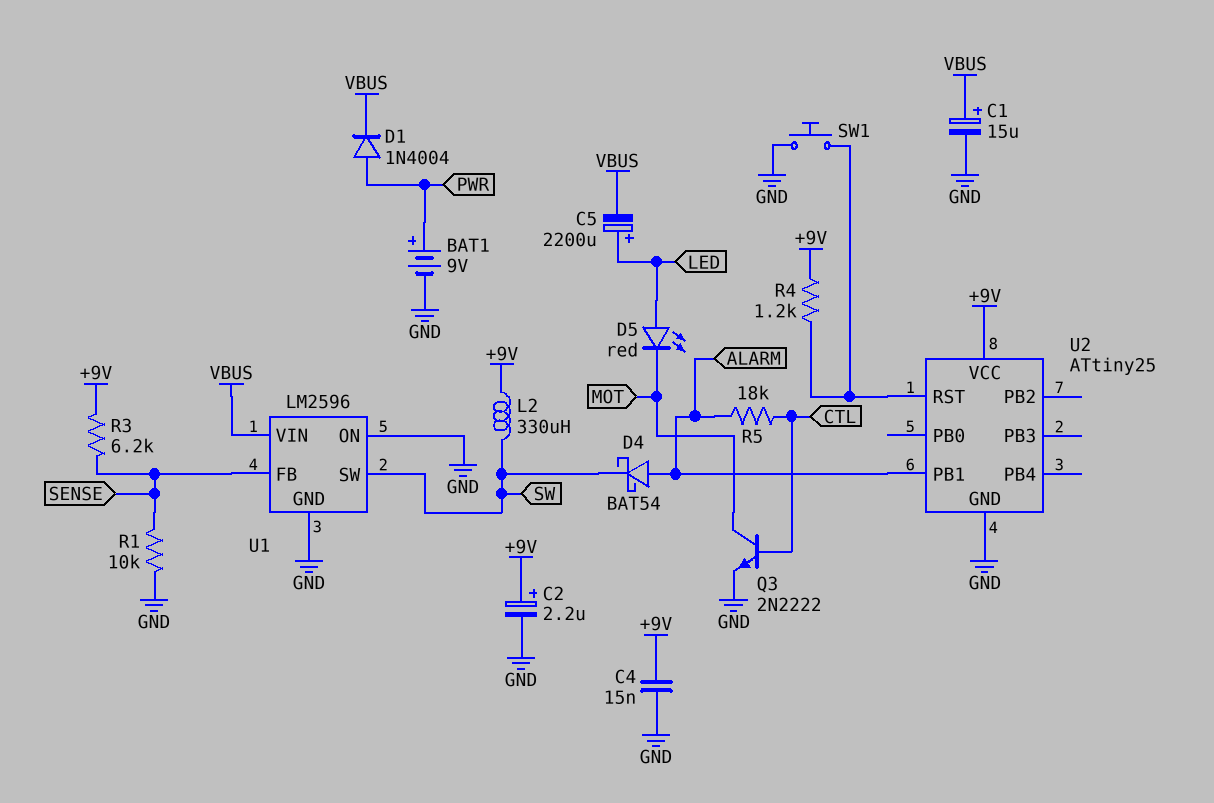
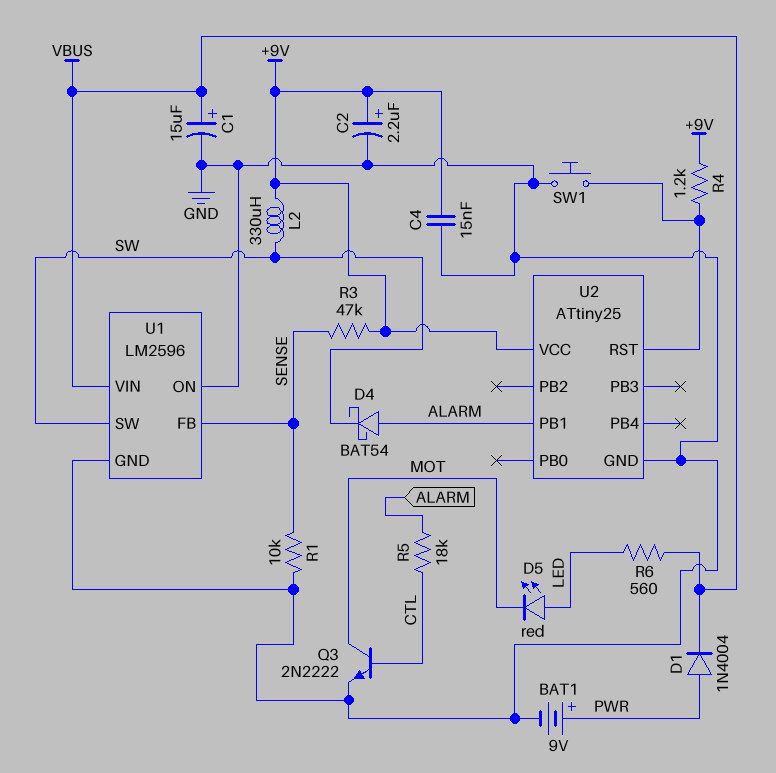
C5: 2200uF (plus LED, minus VBUS) -> none
R3: 6.2k (+9V, SENSE) -> 47k (+9V, SENSE)
R6: none -> 560 (LED, VBUS)

